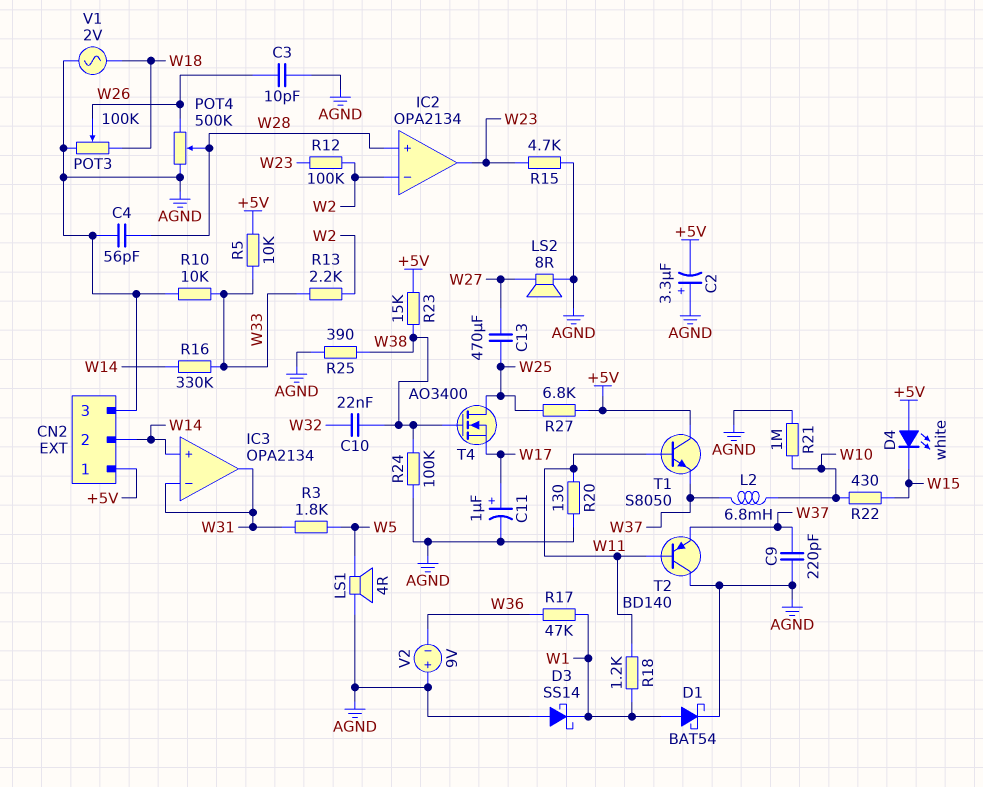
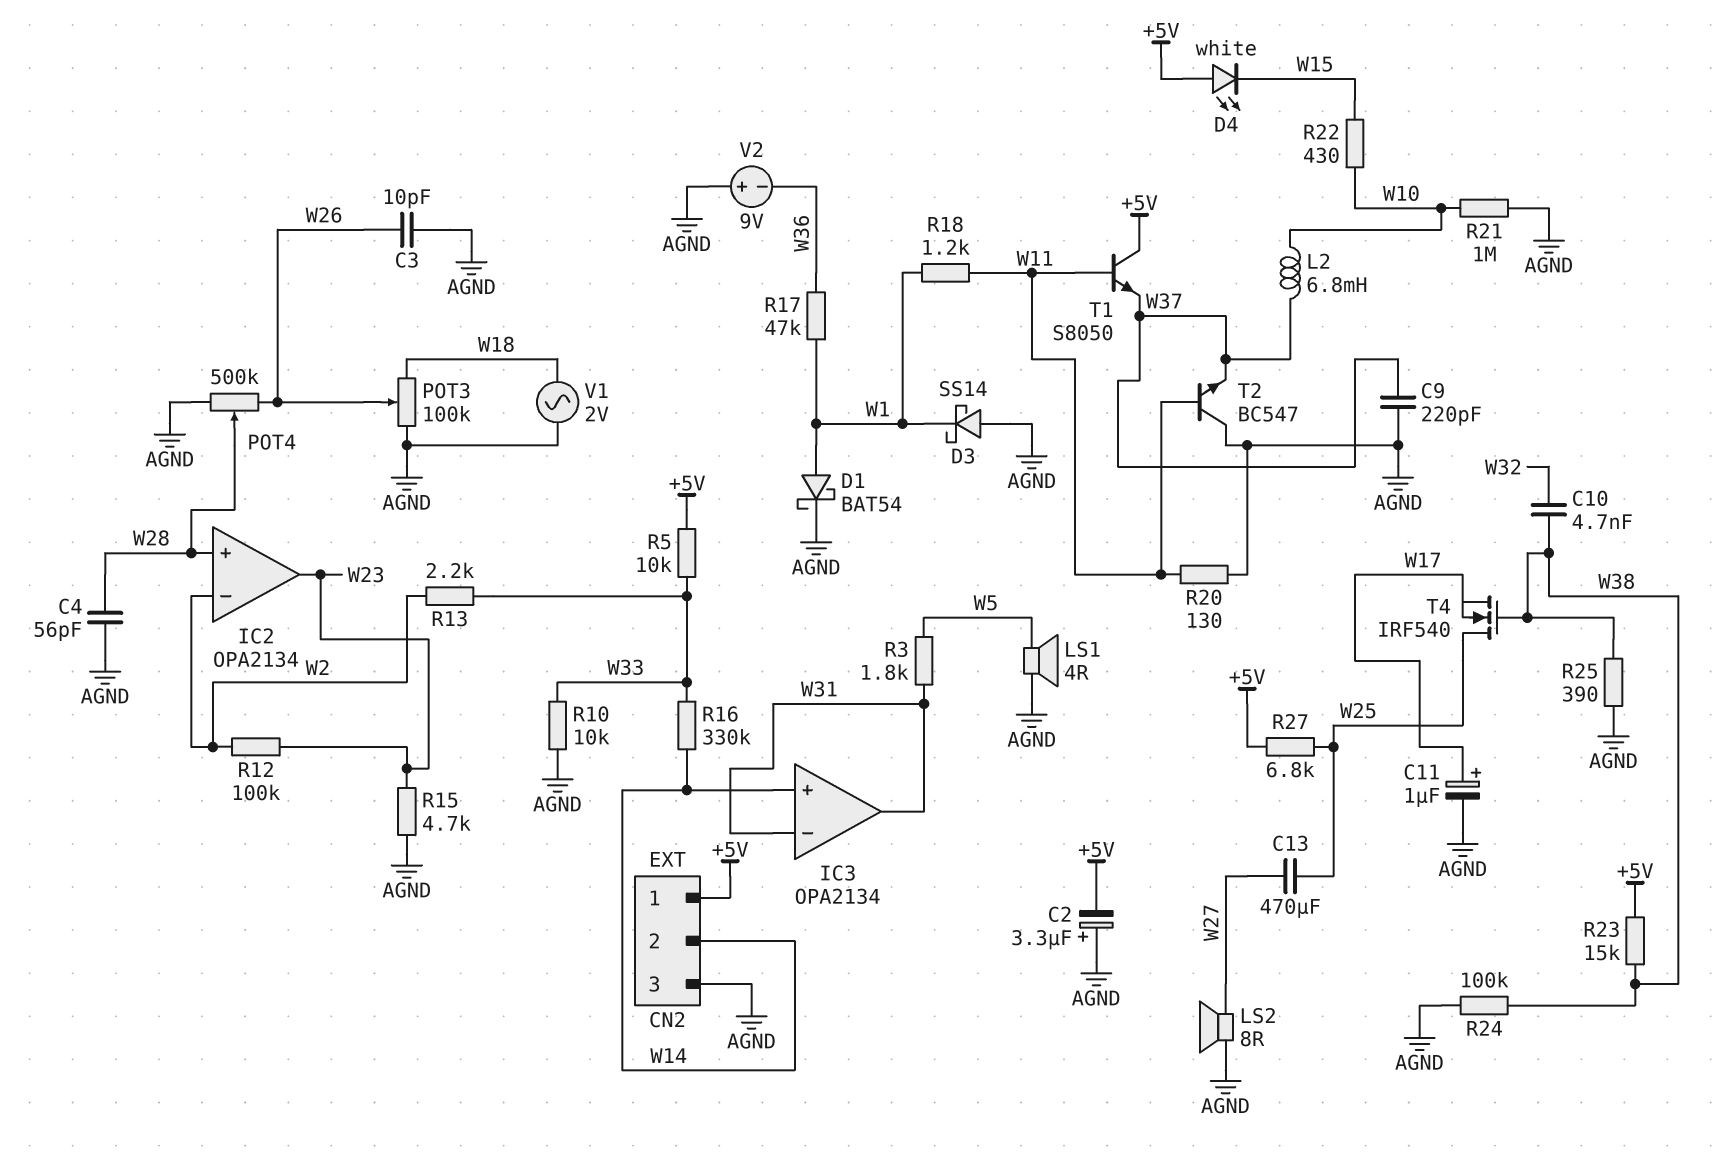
C10: 22nF (W32, W38) -> 4.7nF (W32, W38)
T2: PNP BD140 (B W11, C AGND, E W37) -> NPN BC547 (B W11, C AGND, E W37)
T4: NMOS AO3400 (G W38, D W25, S W17) -> NMOS IRF540 (G W38, D W25, S W17)

